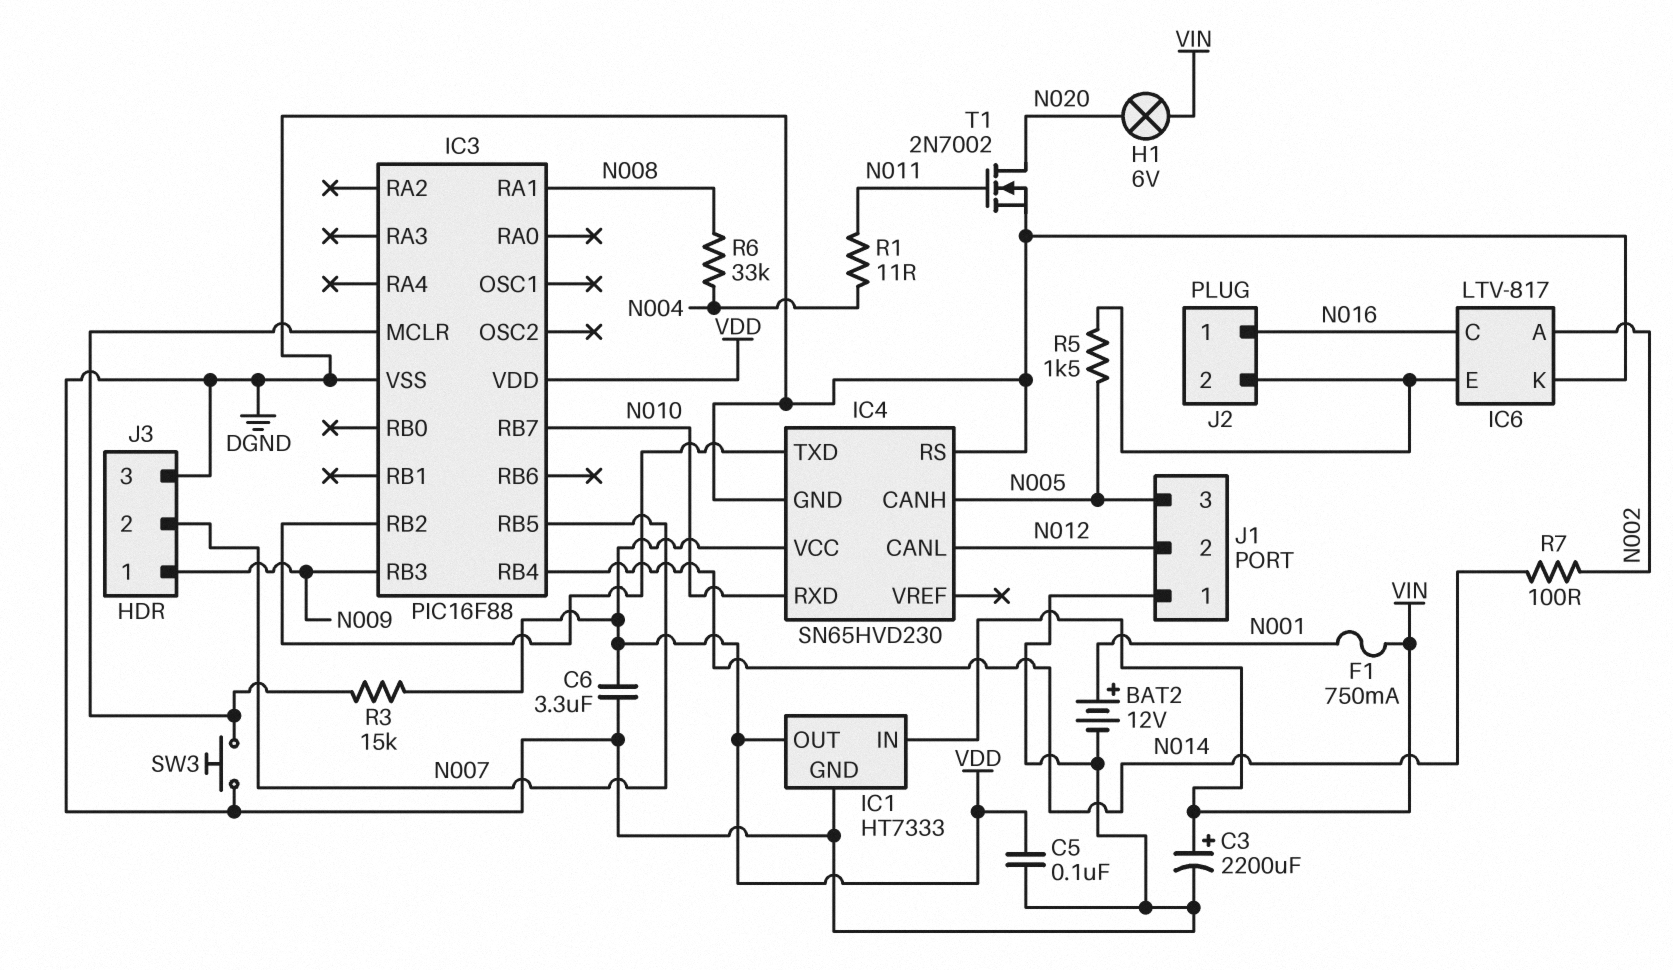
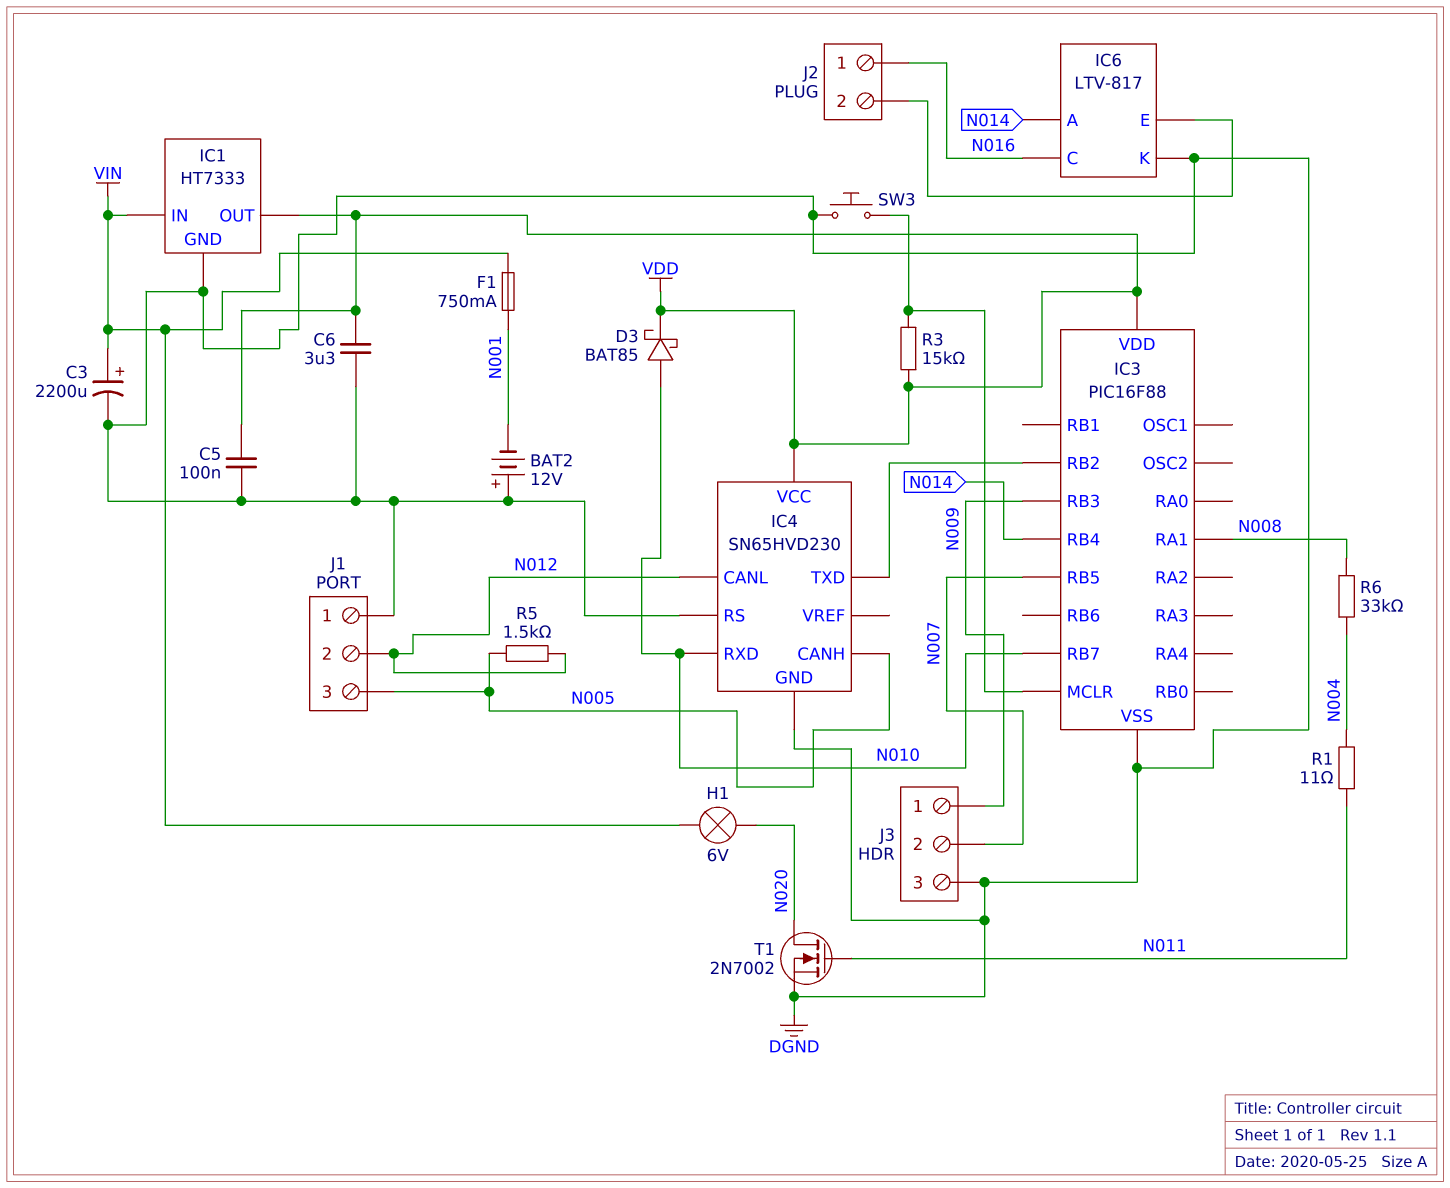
BAT2: 12V (plus N001, minus DGND) -> 12V (plus DGND, minus N001)
D3: none -> schottky BAT85 (A N010, K VDD)
IC6 pin A: N002 -> N014
R5: 1.5k (IC6/E, N005) -> 1.5k (N005, N012)
R7: 100 (N002, N014) -> none

